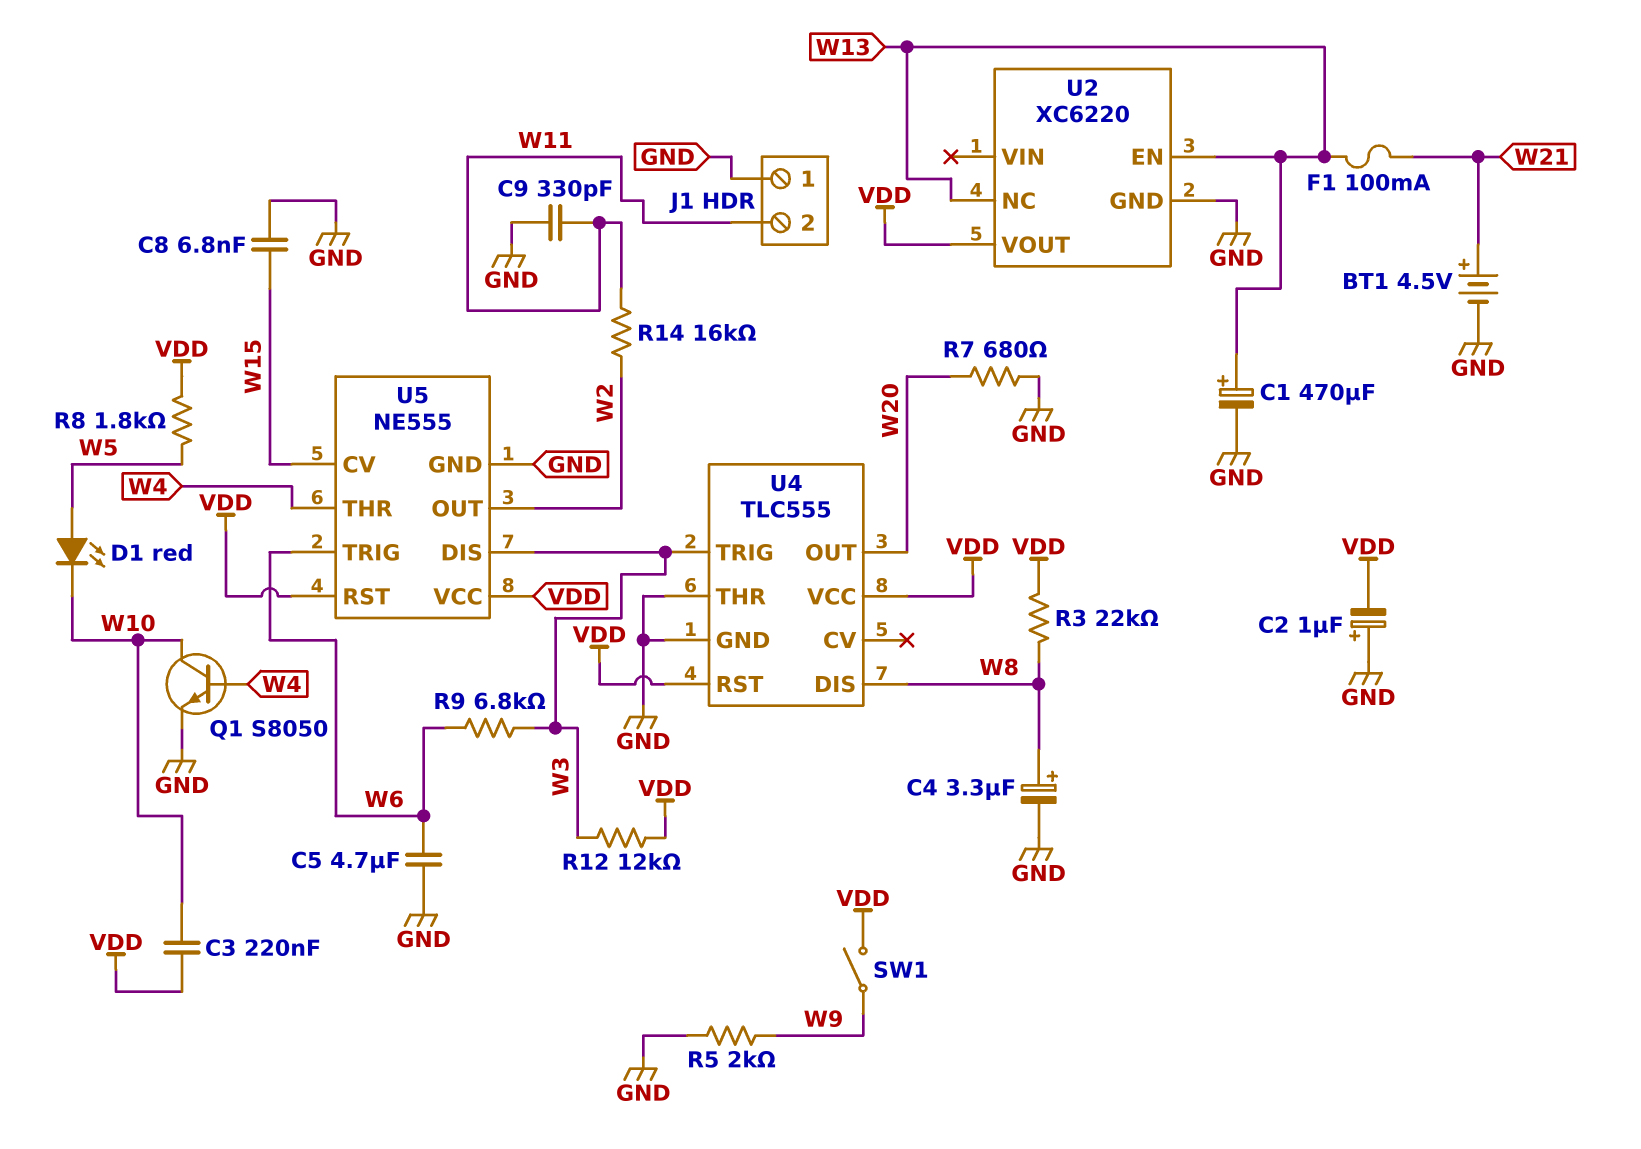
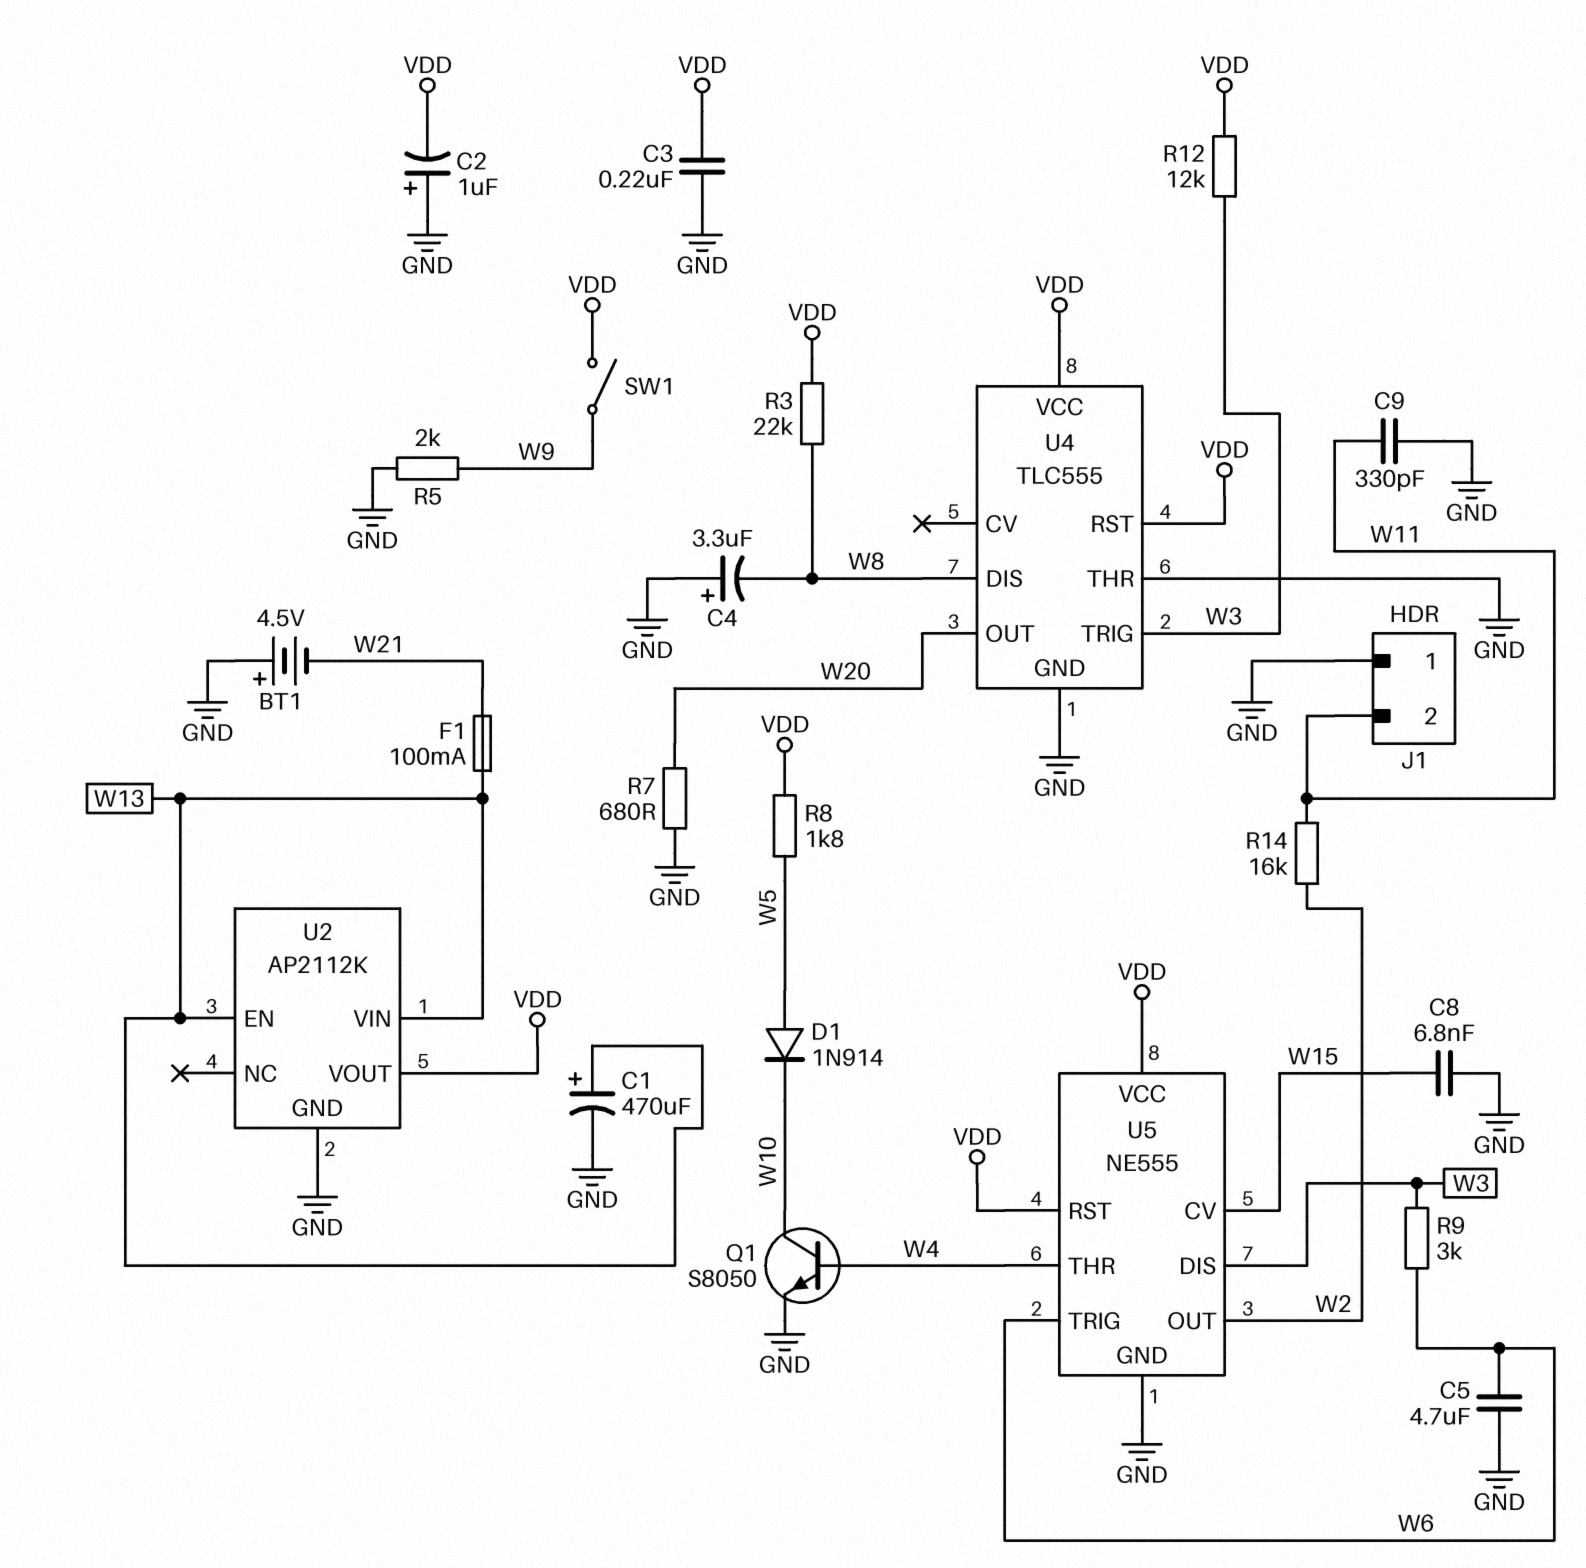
BT1: 4.5V (plus W21, minus GND) -> 4.5V (plus GND, minus W21)
C3: 220nF (VDD, W10) -> 220nF (GND, VDD)
C4: 3.3uF (plus W8, minus GND) -> 3.3uF (plus GND, minus W8)
D1: LED red (A W5, K W10) -> diode 1N914 (A W5, K W10)
R9: 6.8k (W3, W6) -> 3k (W3, W6)
U2: XC6220 -> AP2112K
U2 pin NC: W13 -> none
U2 pin VIN: none -> W13

